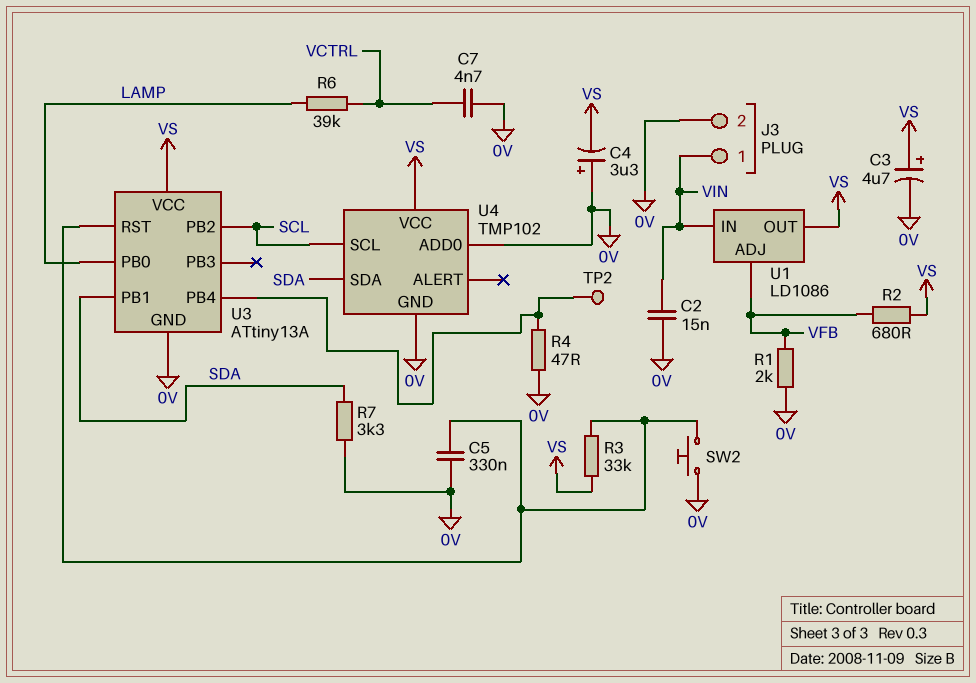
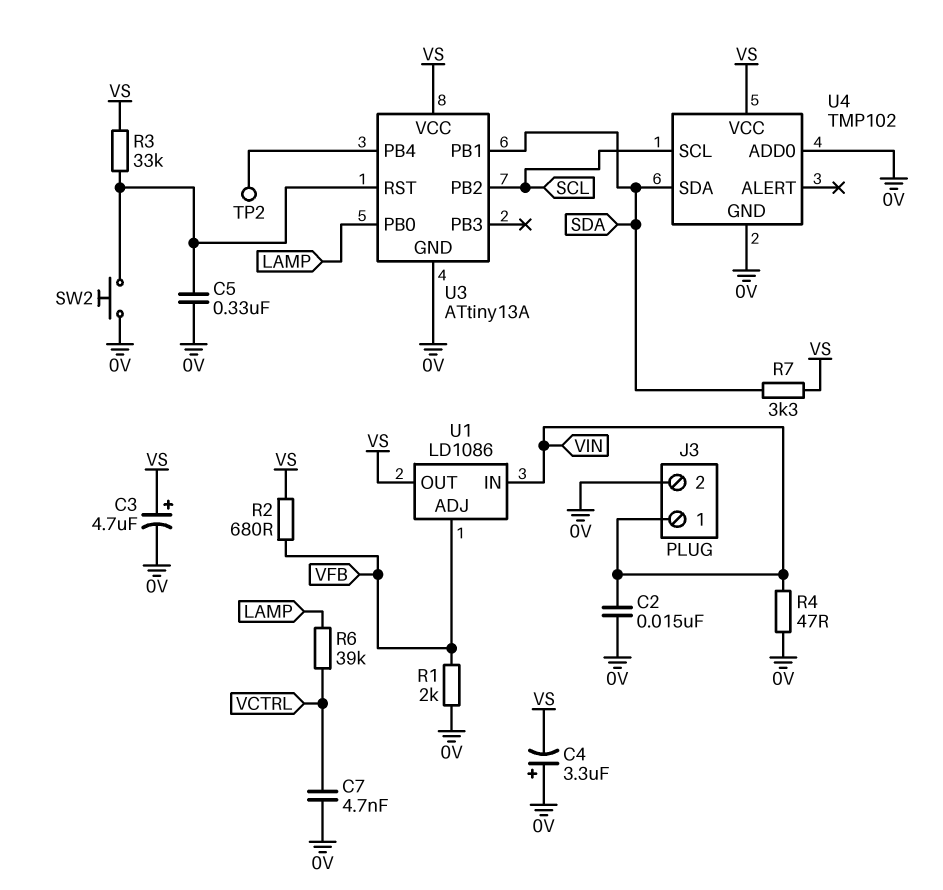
R4: 47 (0V, U3/PB4) -> 47 (0V, VIN)
R7: 3.3k (0V, SDA) -> 3.3k (SDA, VS)

